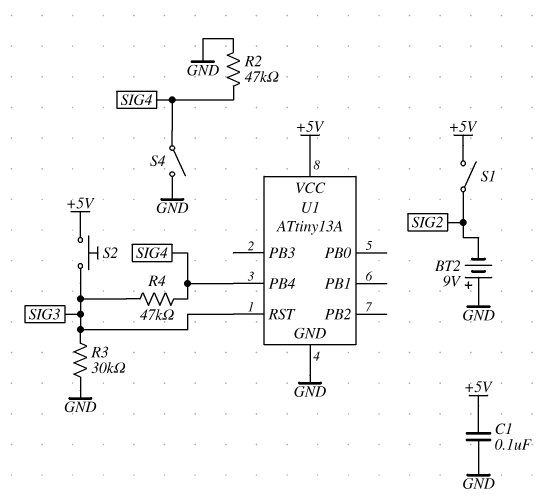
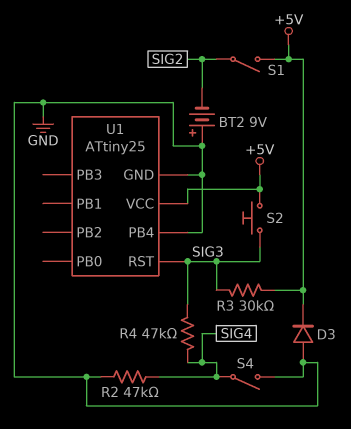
C1: 100nF (+5V, GND) -> none
D3: none -> diode (A GND, K +5V)
R3: 30k (GND, SIG3) -> 30k (+5V, SIG3)
U1: ATtiny13A -> ATtiny25
U1 pin PB4: SIG4 -> GND

